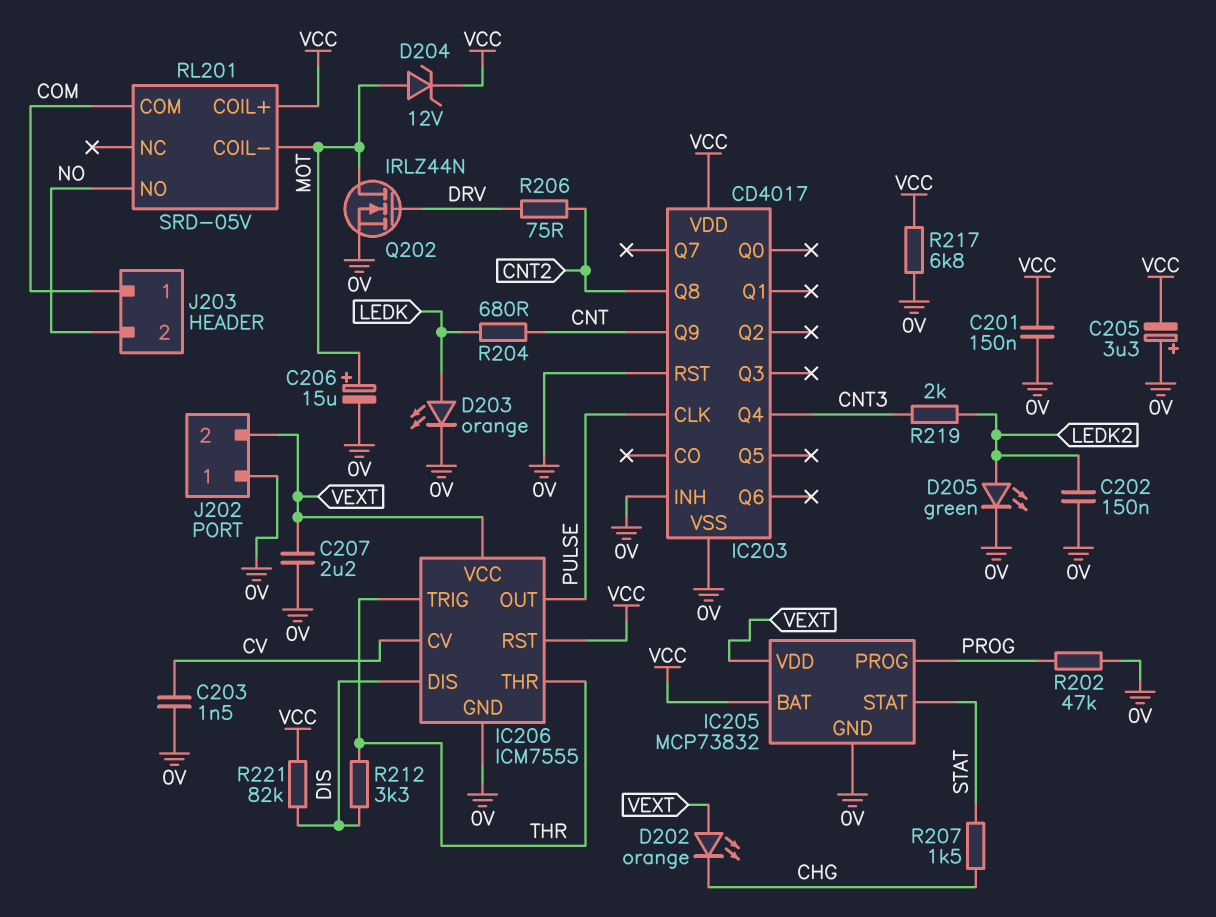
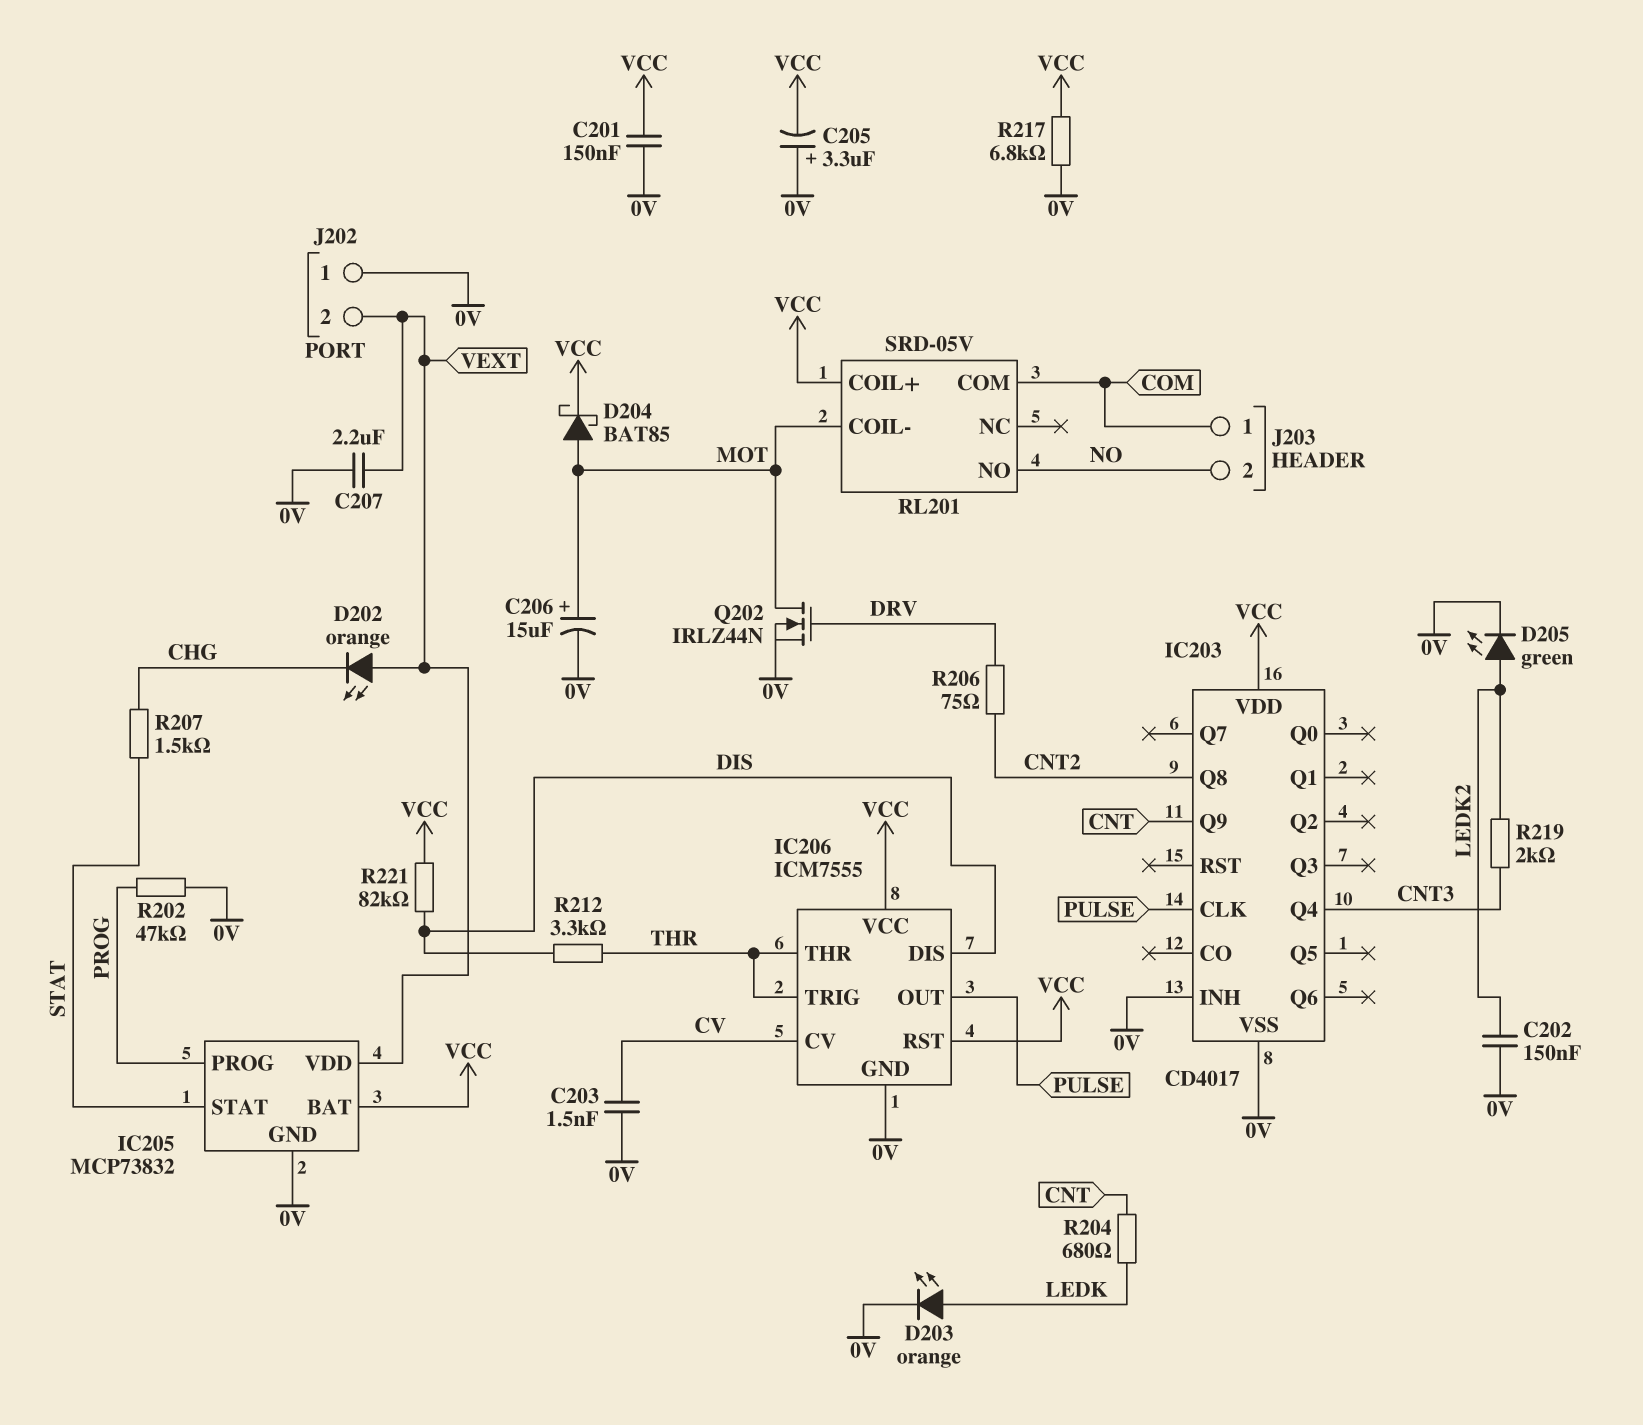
D204: zener 12V (A MOT, K VCC) -> schottky BAT85 (A MOT, K VCC)
IC203 pin RST: 0V -> none
IC206 pin VCC: VEXT -> VCC

